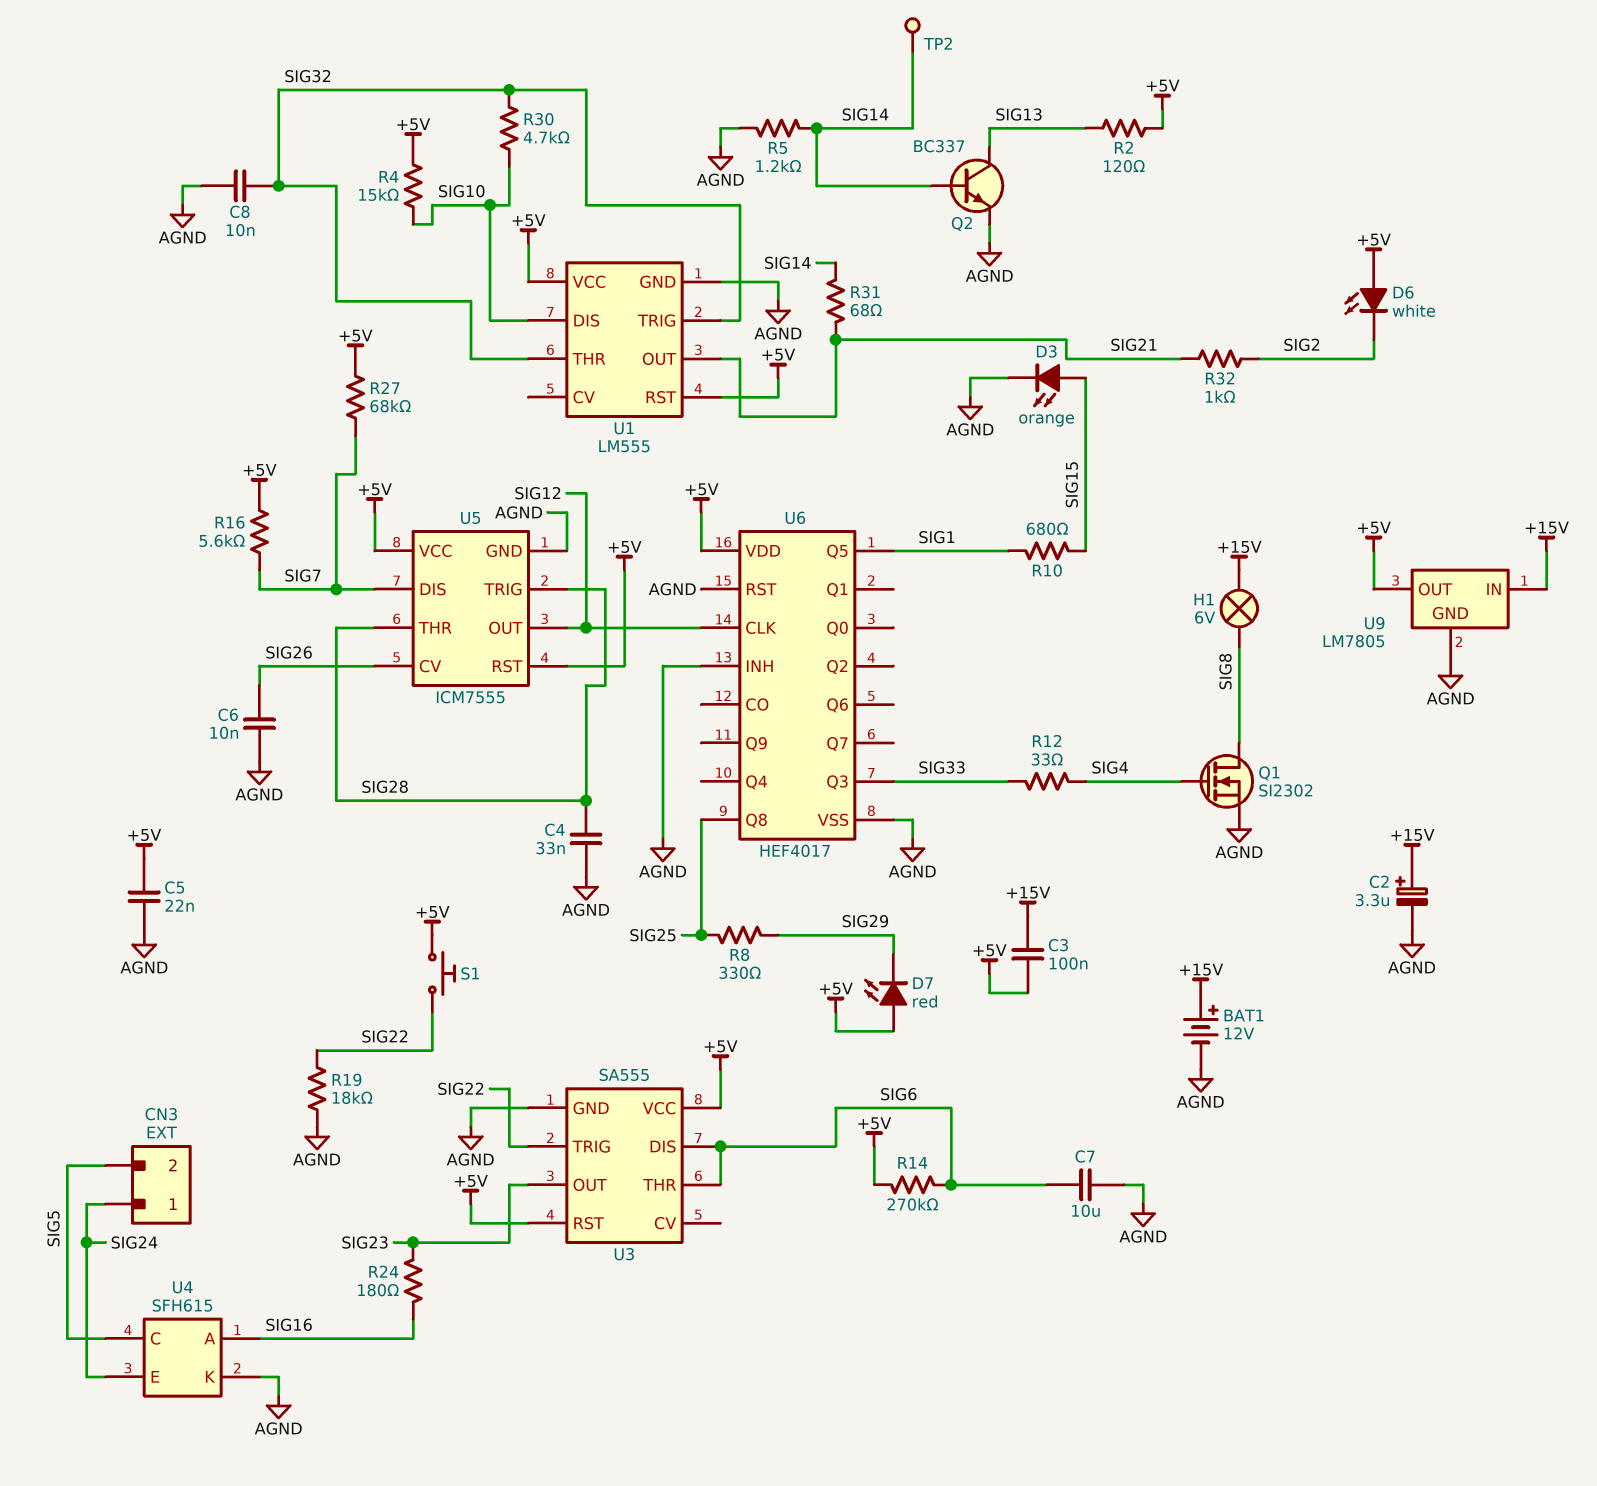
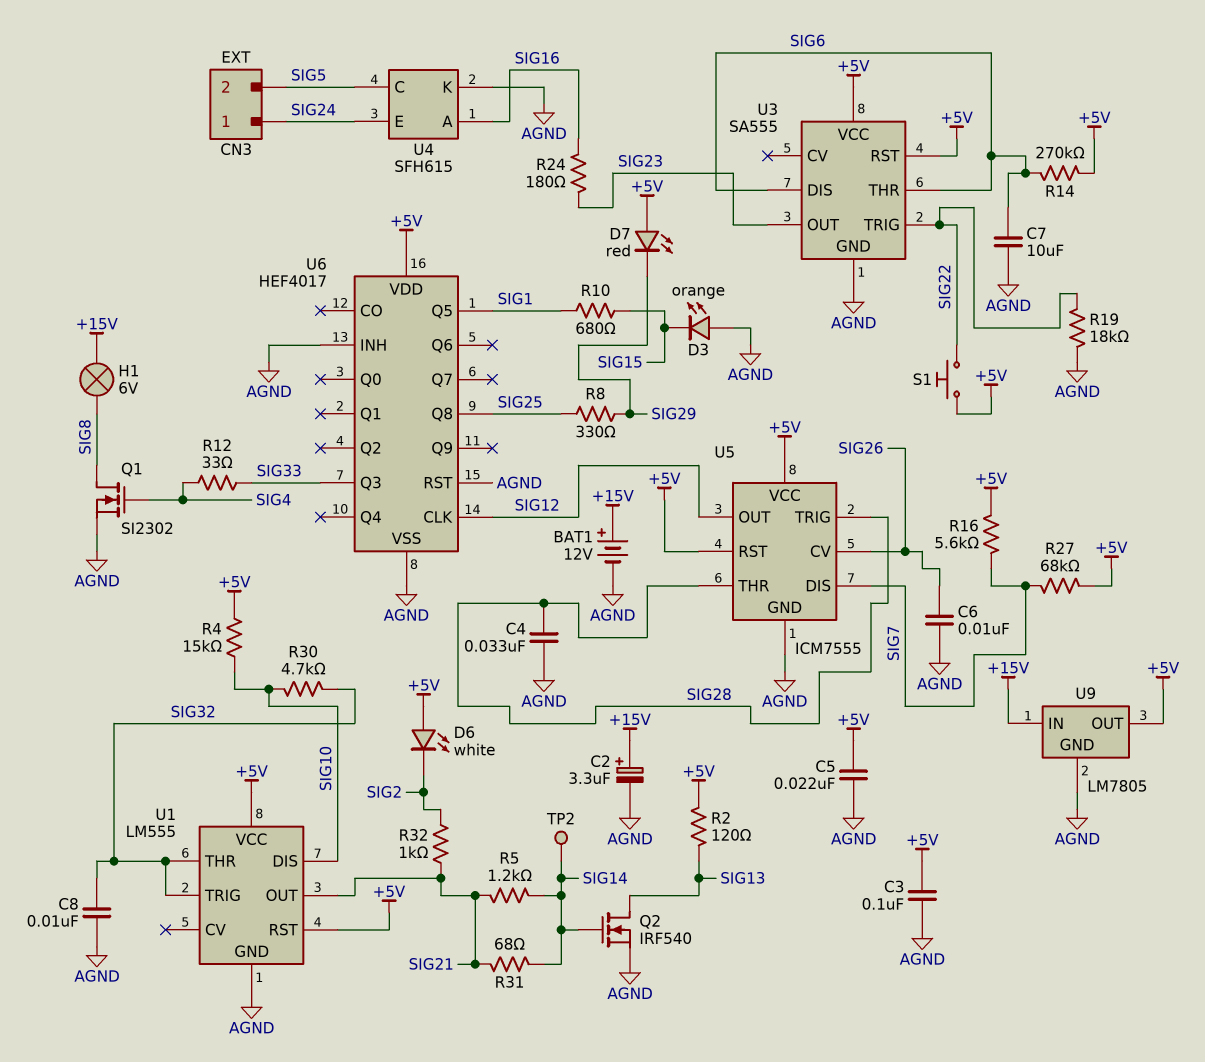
C3: 100nF (+5V, +15V) -> 100nF (+5V, AGND)
D3: LED orange (A SIG15, K AGND) -> LED orange (A AGND, K SIG15)
Q2: NPN BC337 (B SIG14, C SIG13, E AGND) -> NMOS IRF540 (G SIG14, D SIG13, S AGND)
R5: 1.2k (AGND, SIG14) -> 1.2k (SIG14, SIG21)

